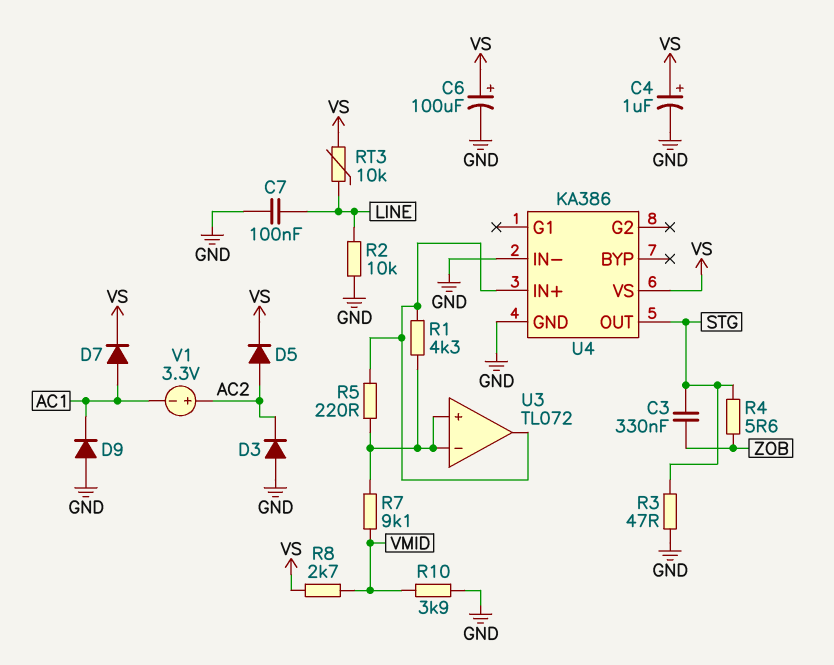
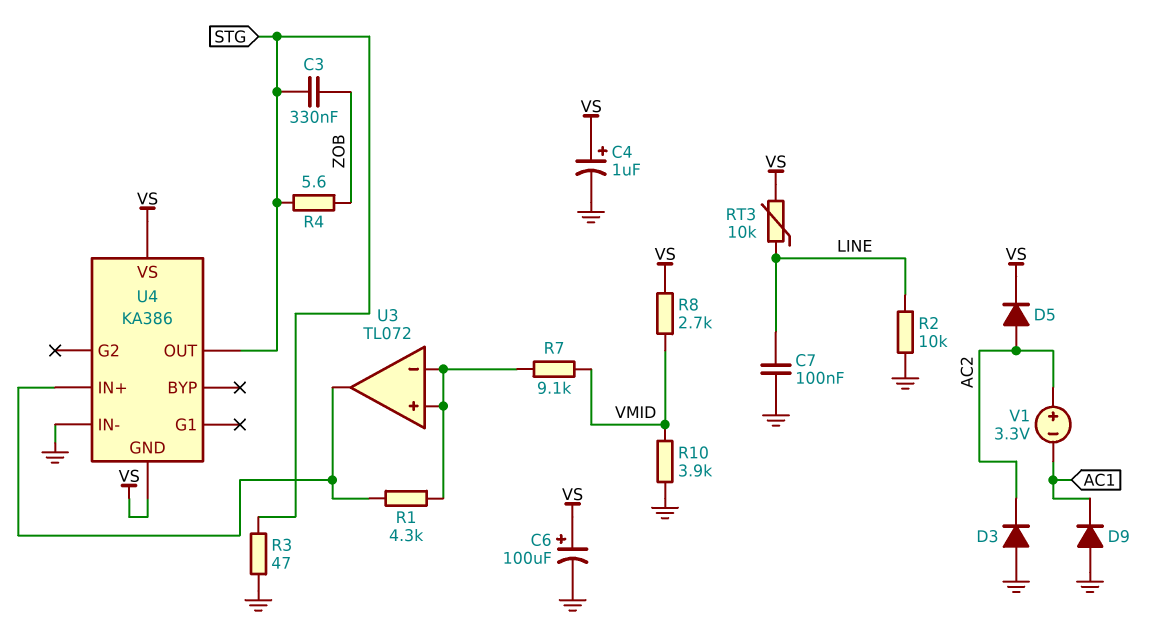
D7: diode (A AC1, K VS) -> none
R5: 220 (U3/in+, U3/out) -> none
U4 pin GND: GND -> VS

